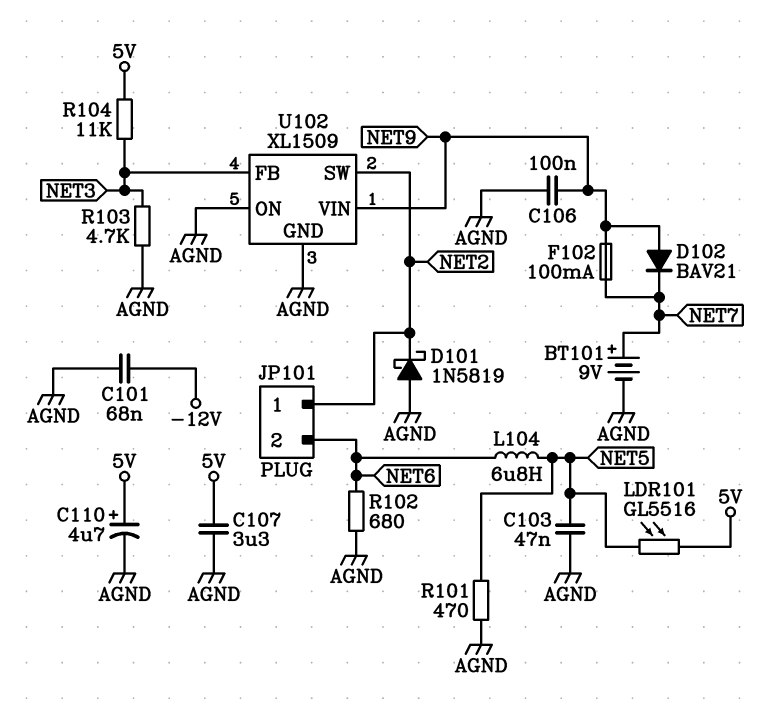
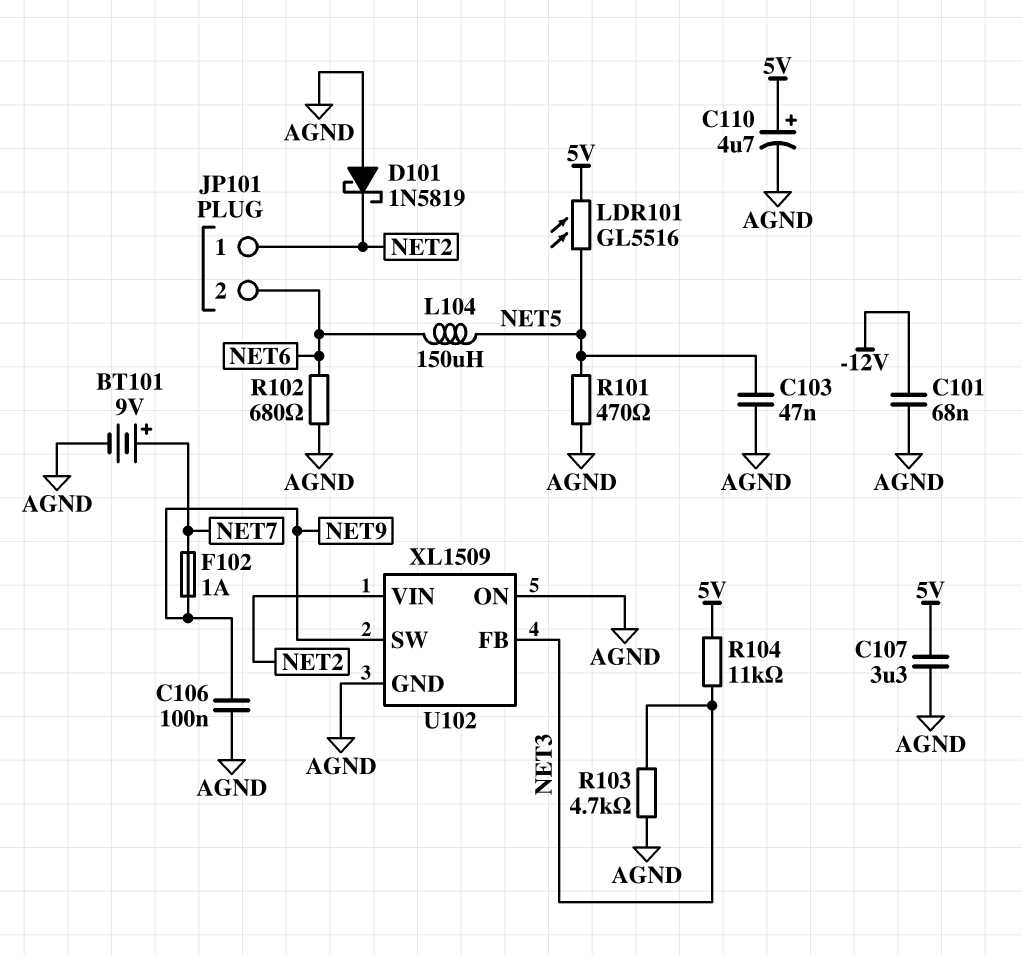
D102: diode BAV21 (A NET9, K NET7) -> none
F102: 100mA (NET7, NET9) -> 1A (NET7, NET9)
L104: 6.8uH (NET5, NET6) -> 150uH (NET5, NET6)
U102 pin SW: NET2 -> NET9
U102 pin VIN: NET9 -> NET2

